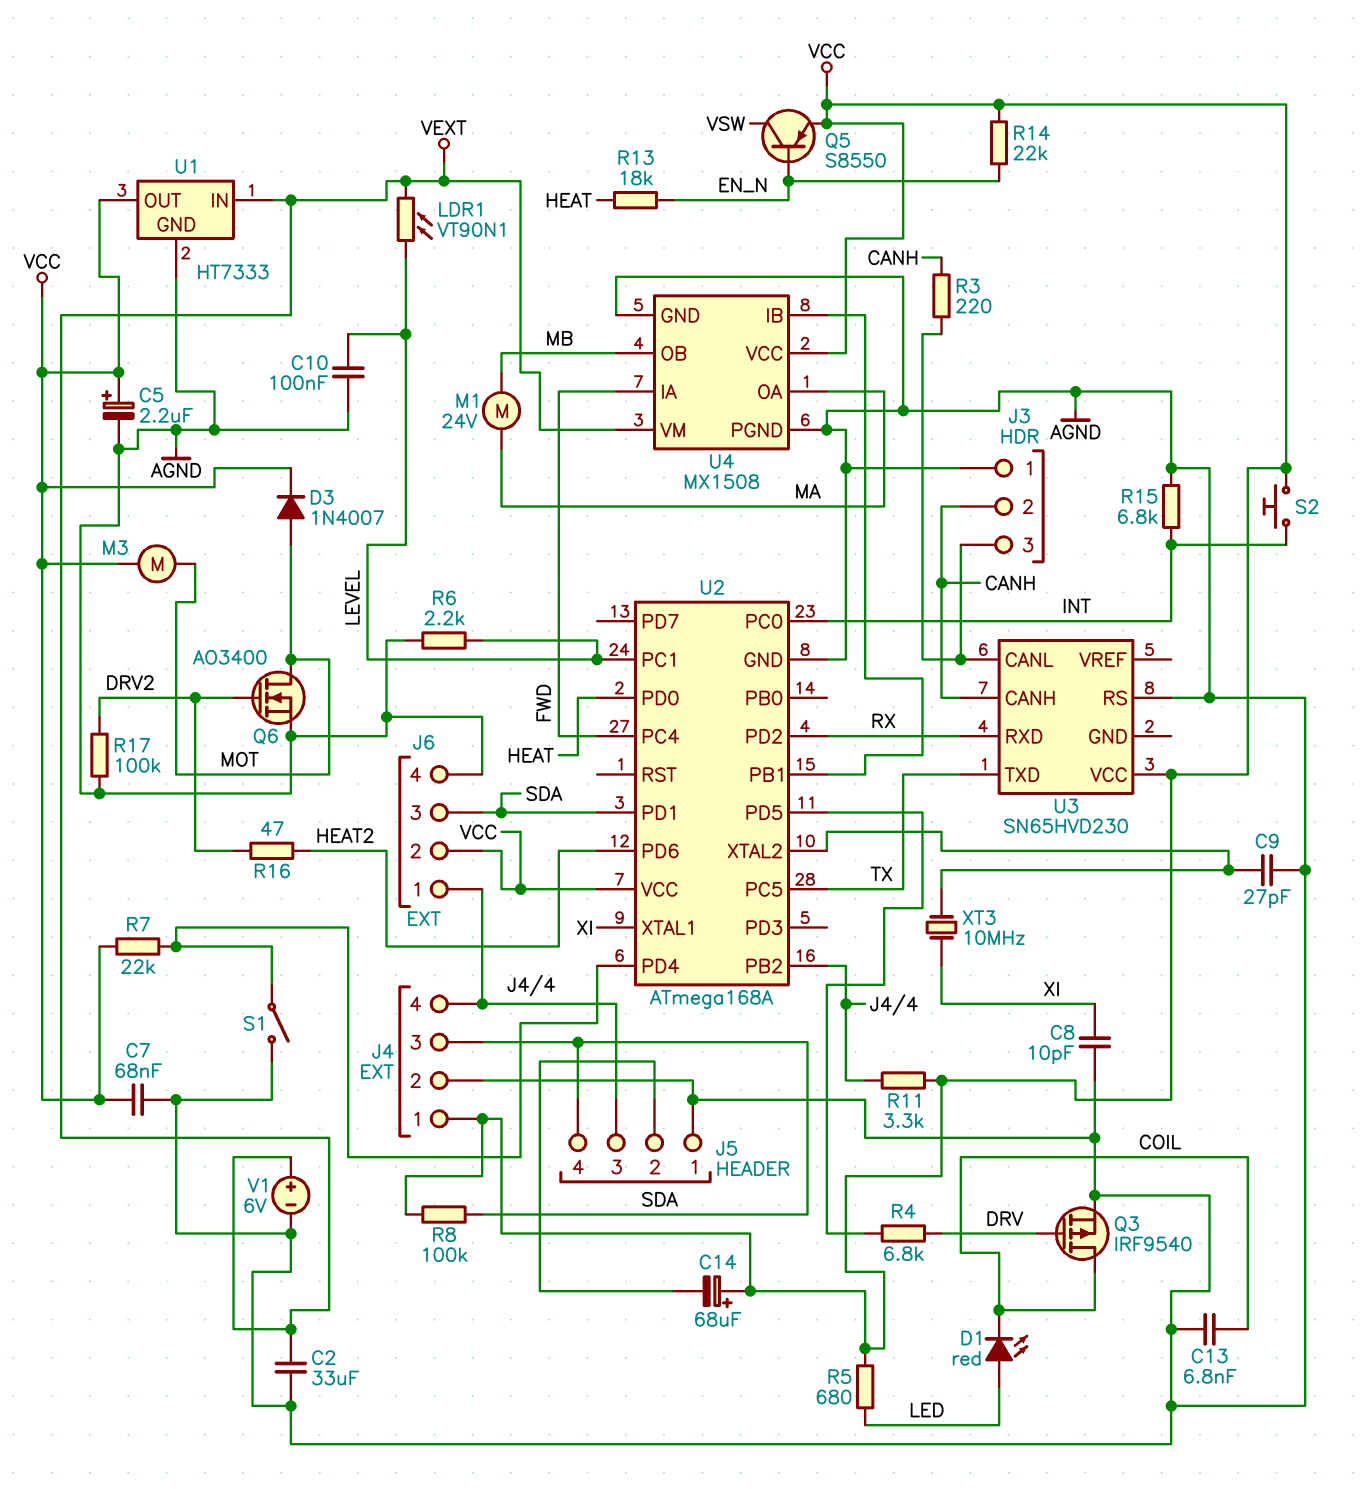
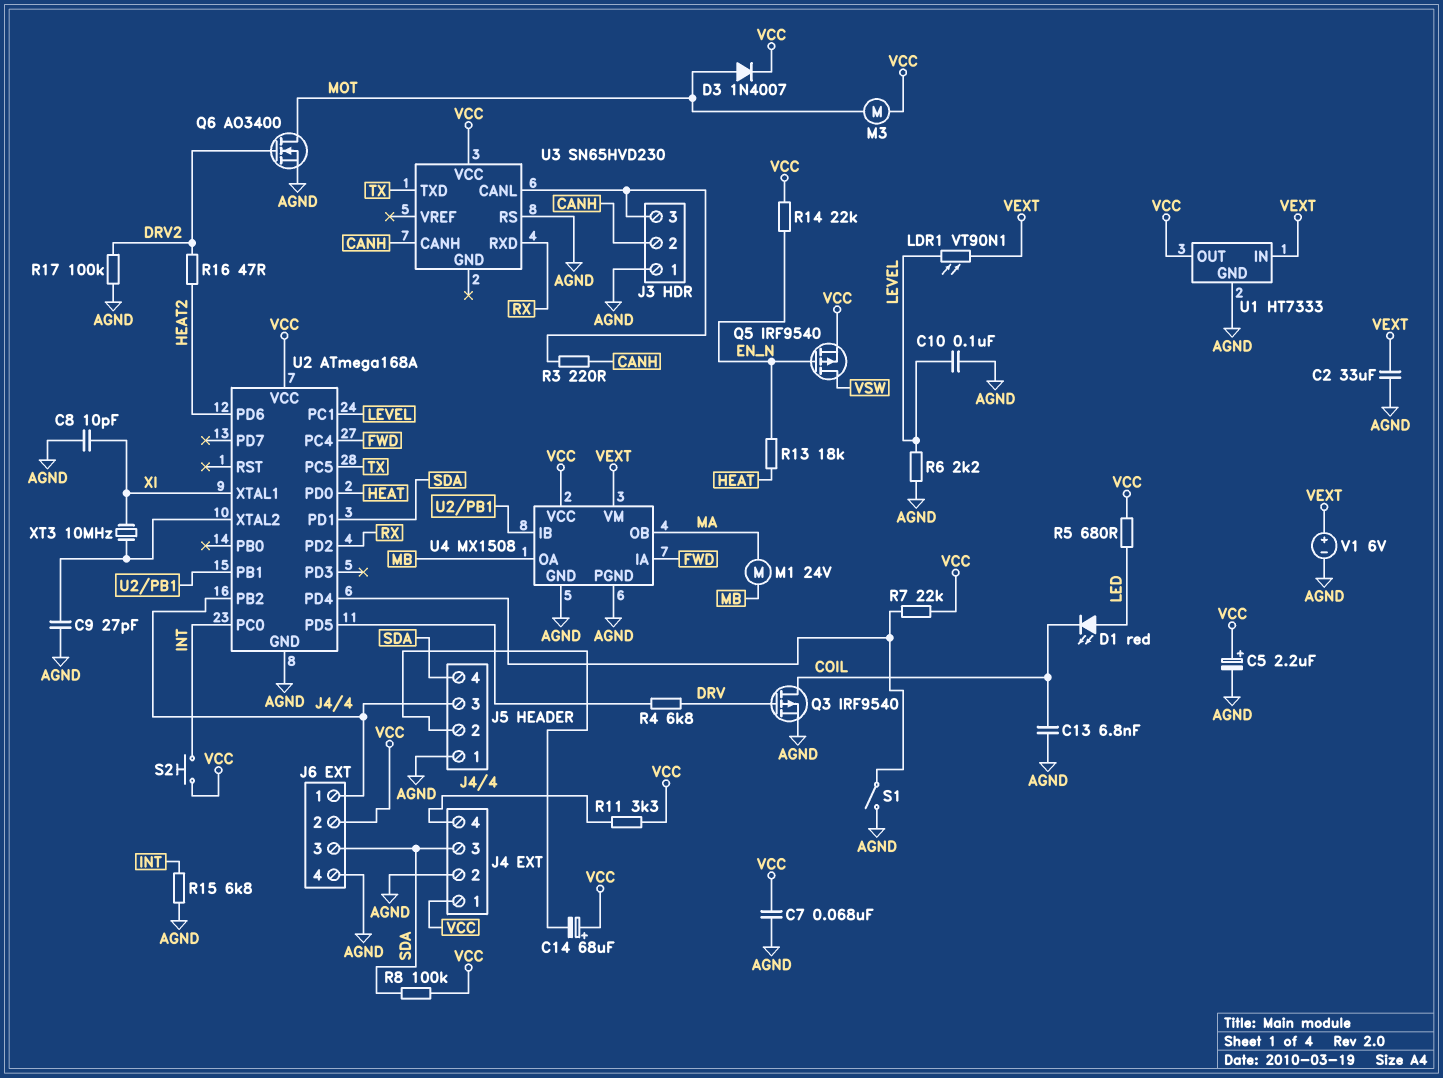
Q5: PNP S8550 (B EN_N, C VSW, E VCC) -> PMOS IRF9540 (G EN_N, D VSW, S VCC)
U4 pin OA: MA -> MB
U4 pin OB: MB -> MA

